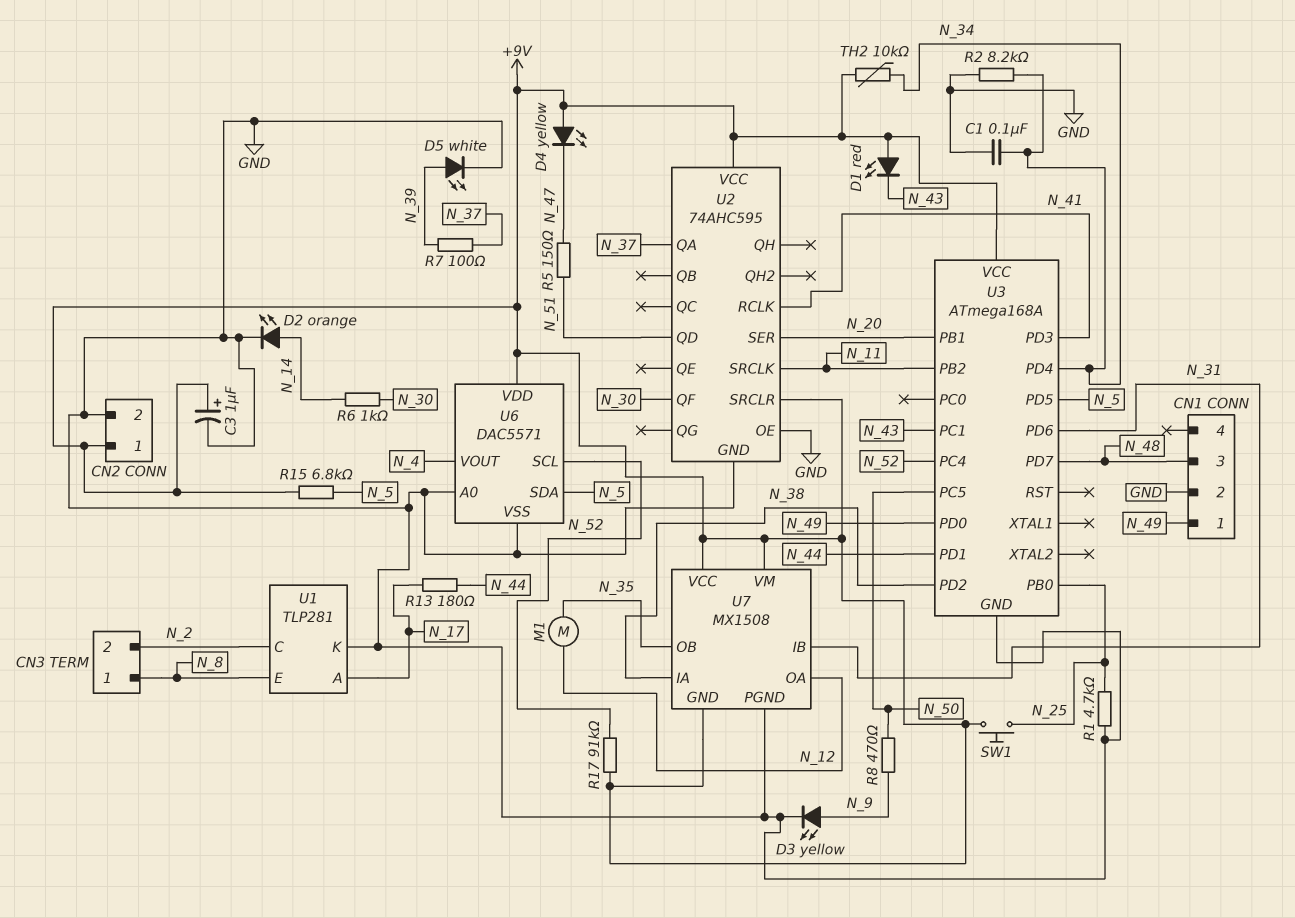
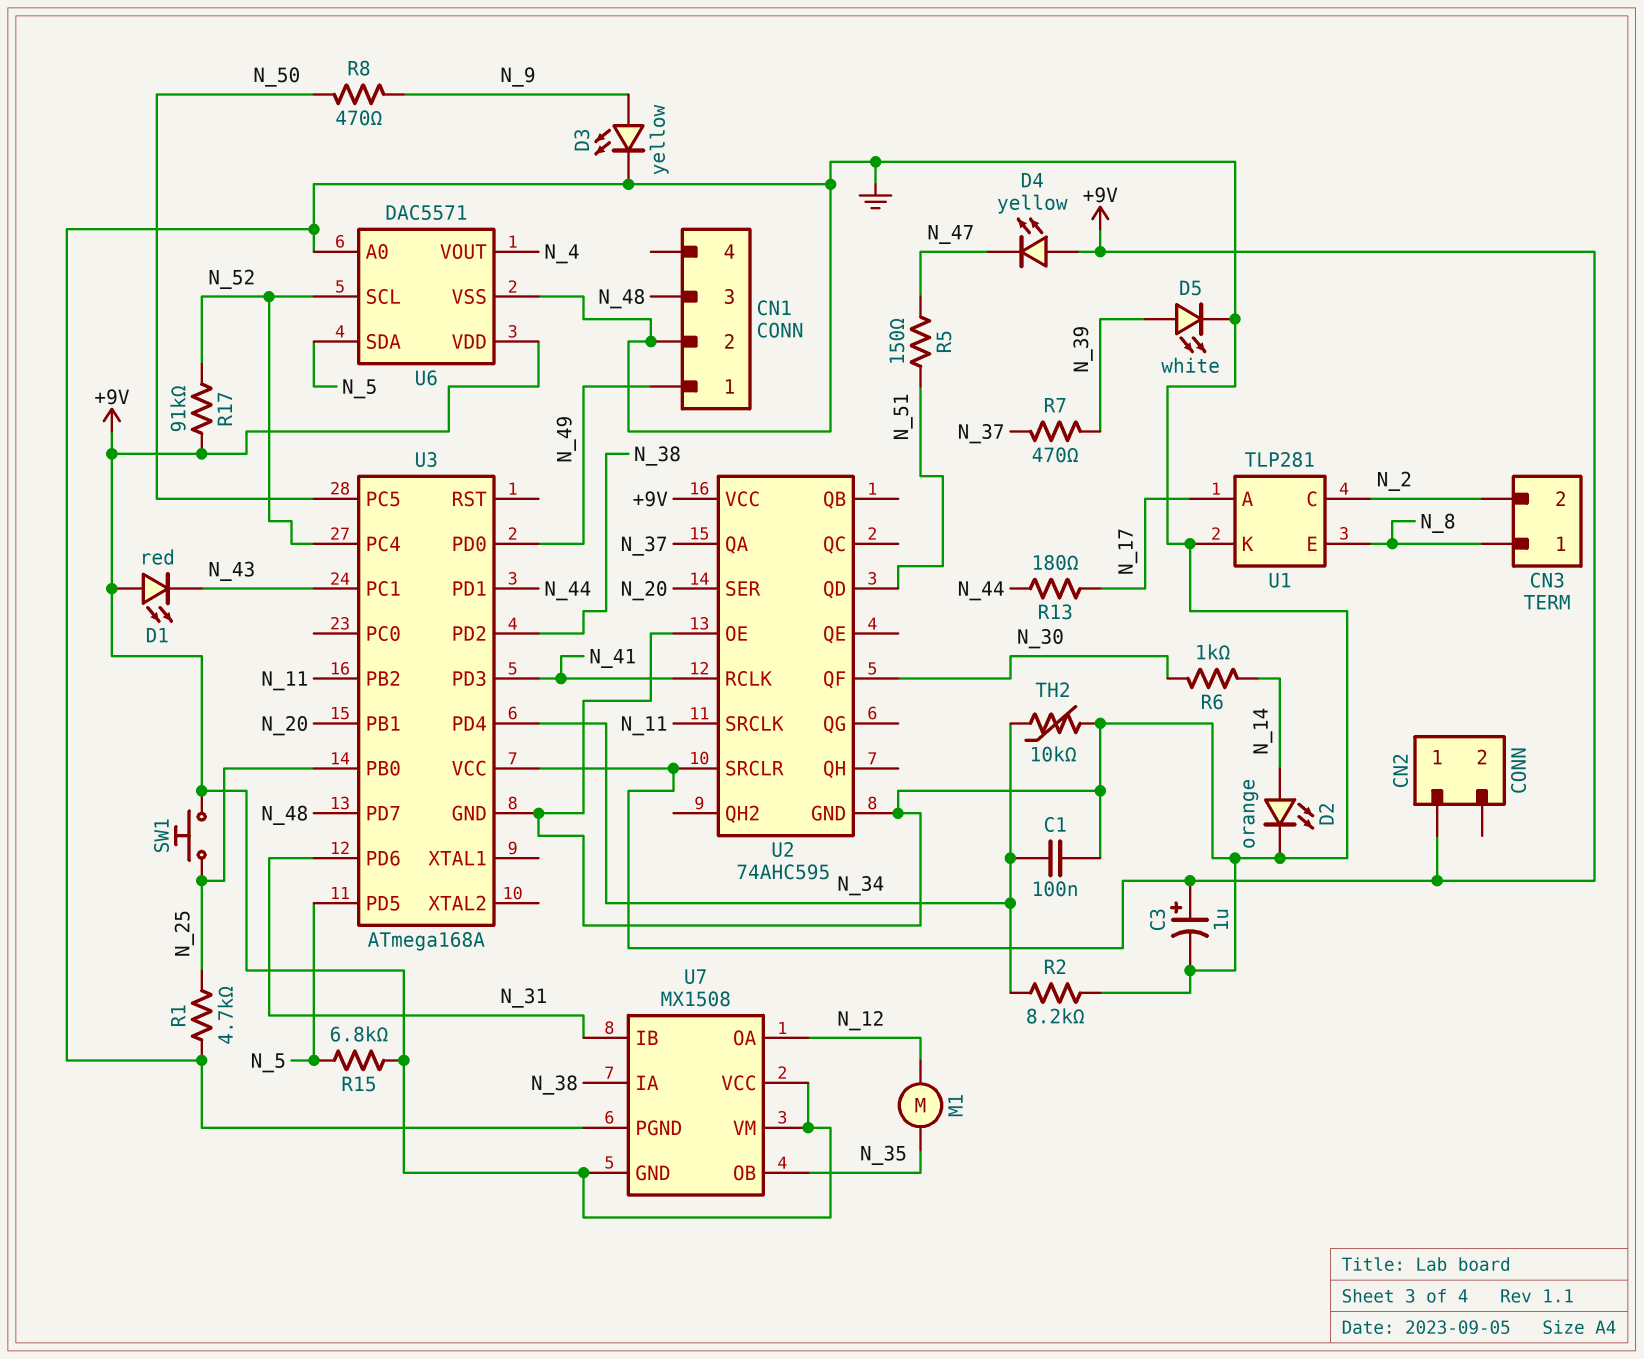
CN2 pin 2: GND -> none
R7: 100 (N_37, N_39) -> 470 (N_37, N_39)
TH2: 10k (+9V, N_34) -> 10k (GND, N_34)

